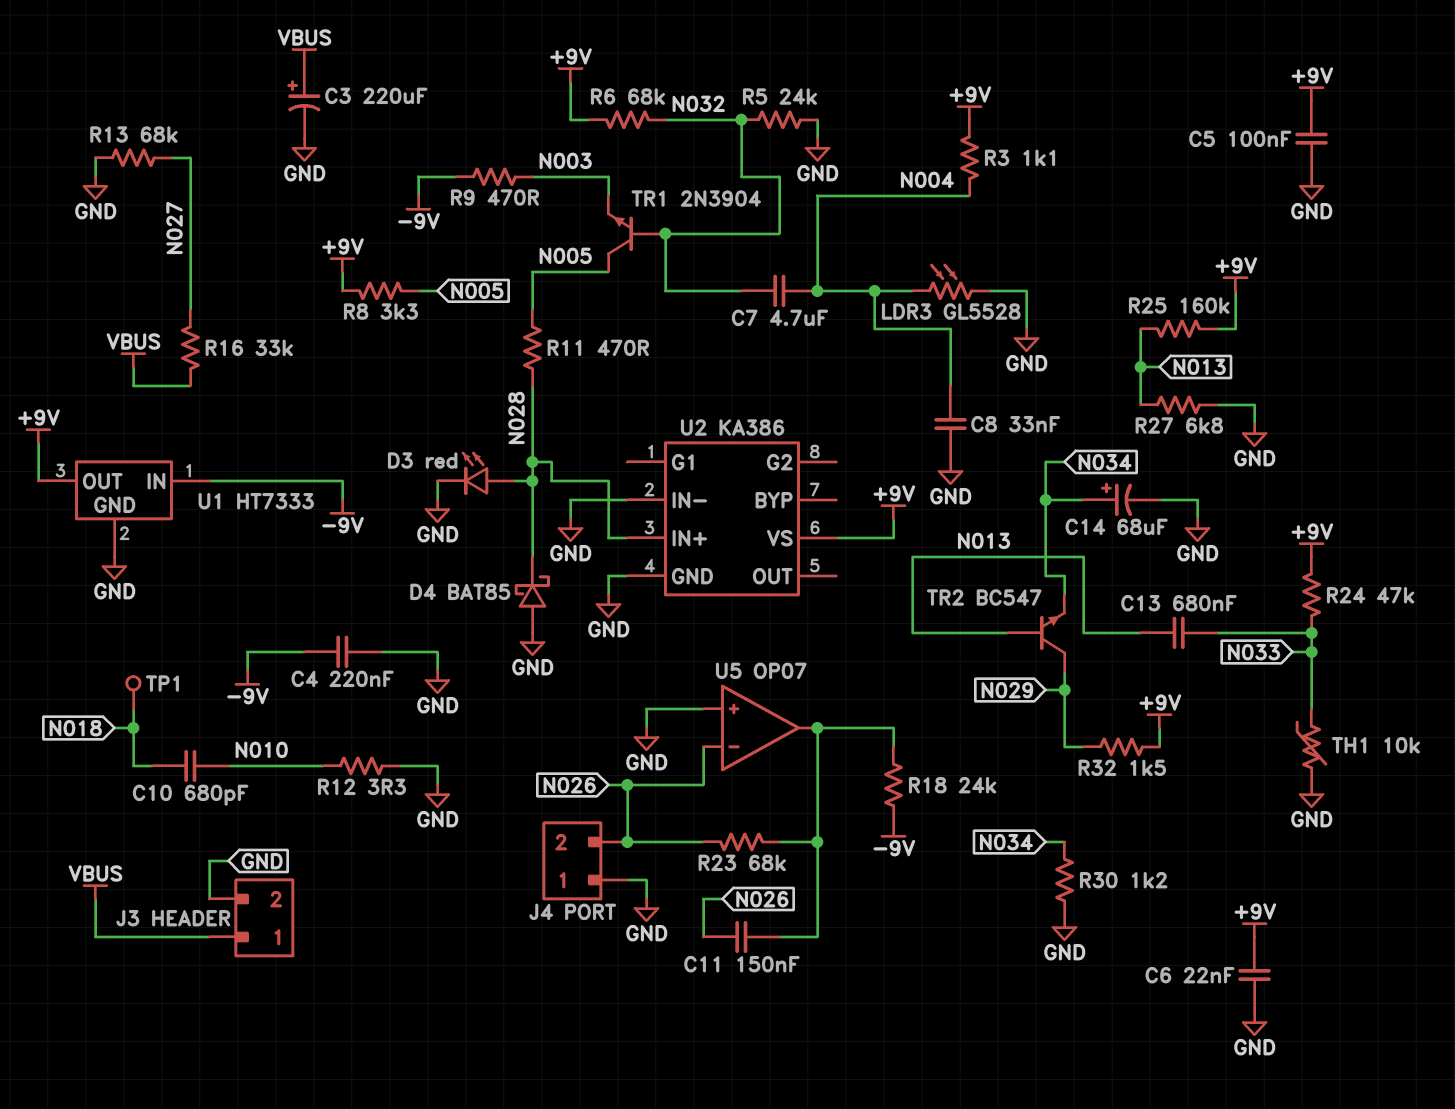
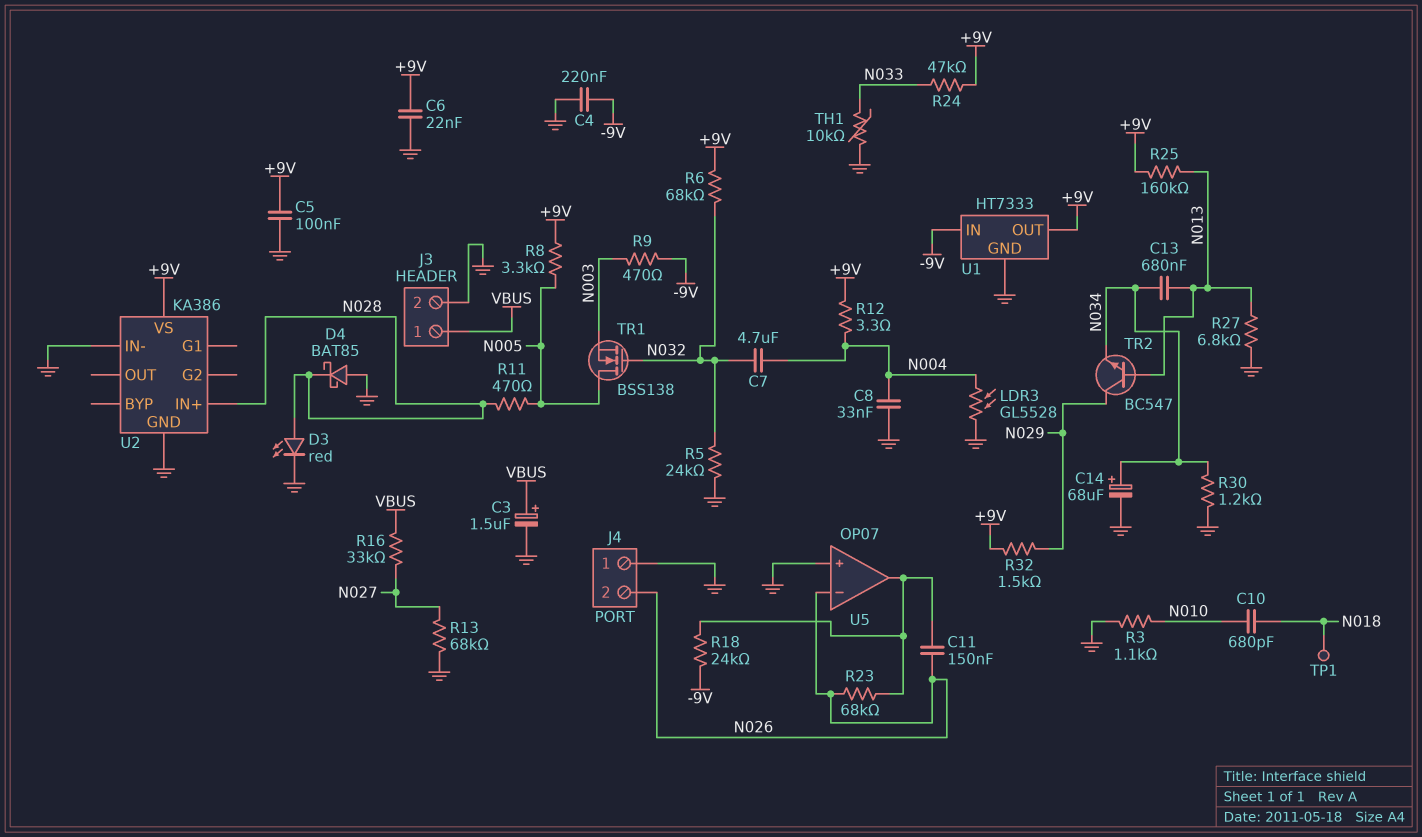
C3: 220uF (plus VBUS, minus GND) -> 1.5uF (plus VBUS, minus GND)
C13: 680nF (N013, N033) -> 680nF (N013, N034)
R3: 1.1k (+9V, N004) -> 1.1k (GND, N010)
R12: 3.3 (GND, N010) -> 3.3 (+9V, N004)
TR1: NPN 2N3904 (B N032, C N005, E N003) -> NMOS BSS138 (G N032, D N005, S N003)

